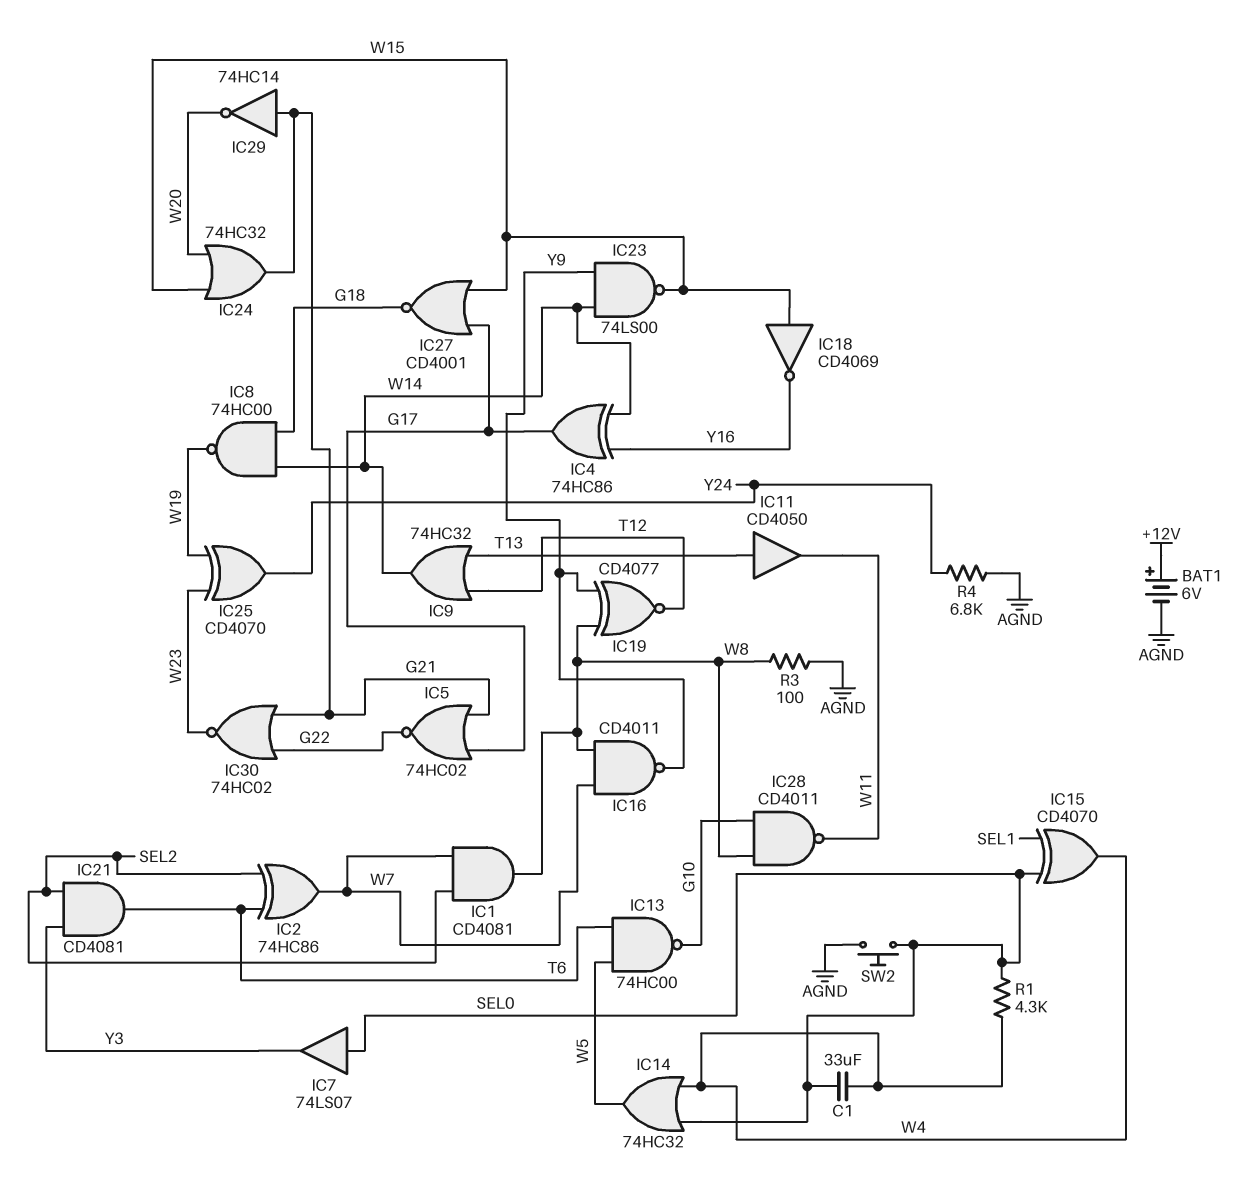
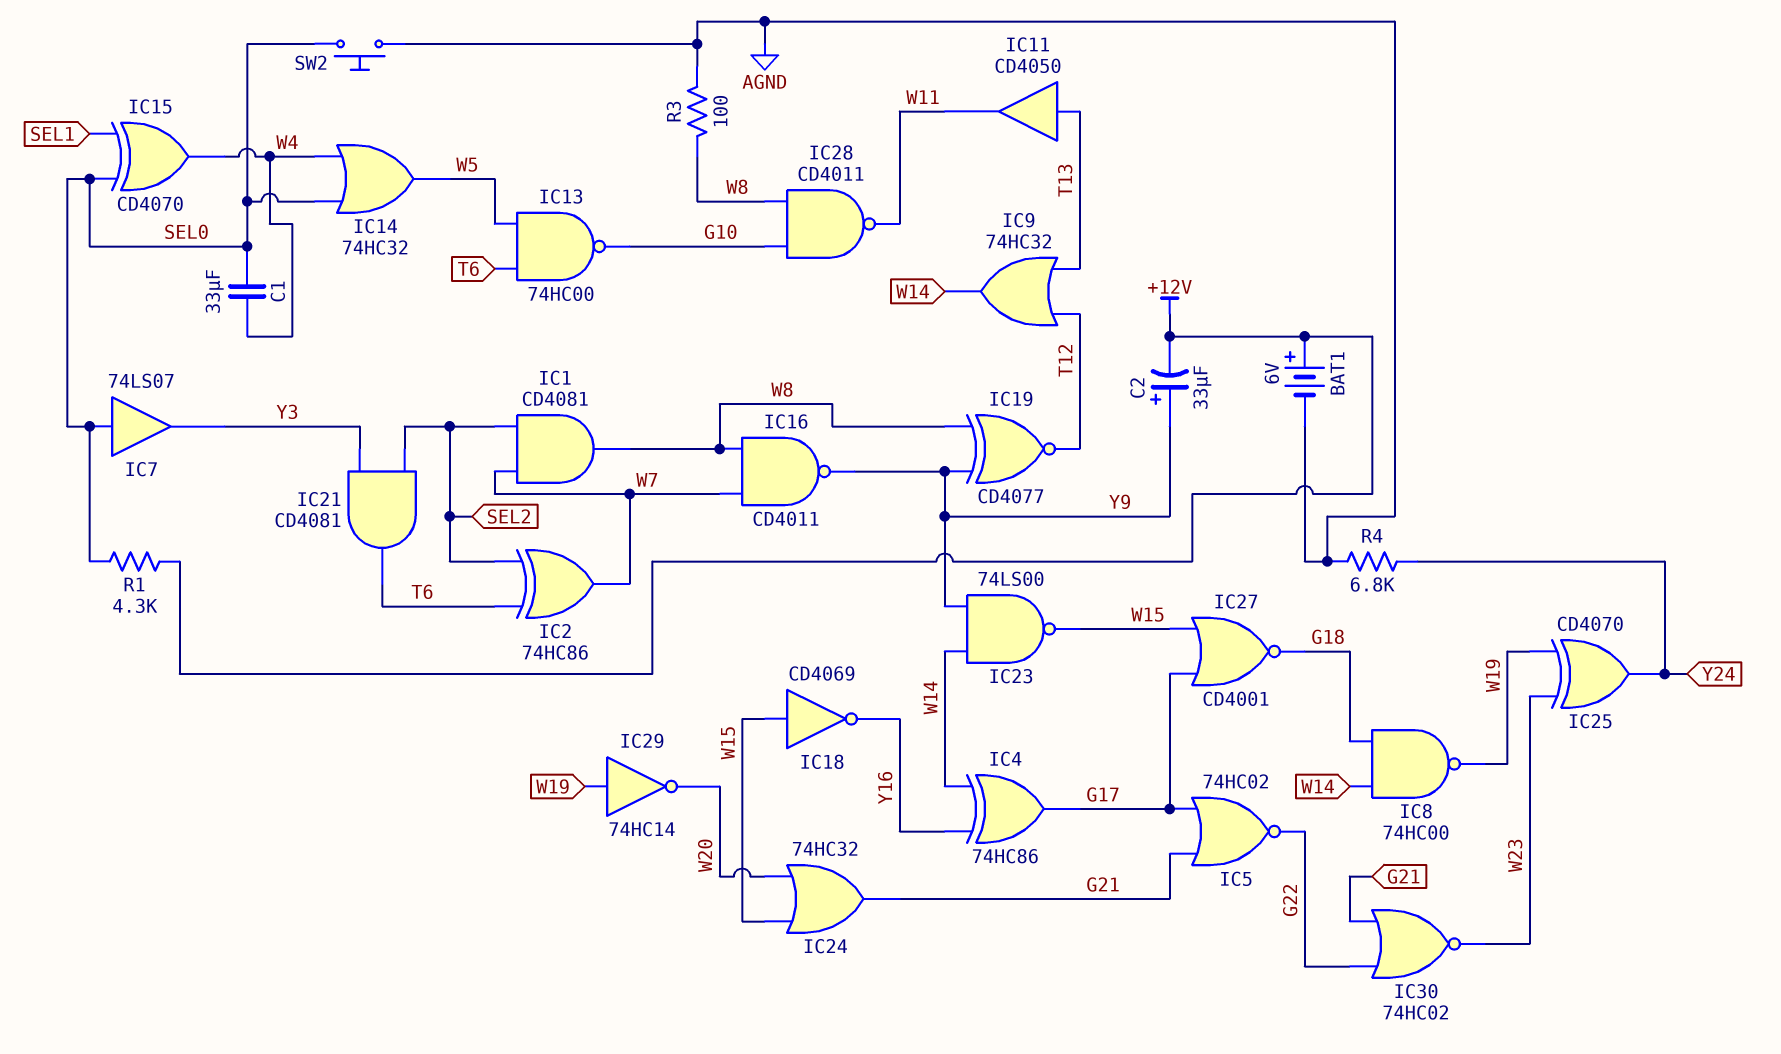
C2: none -> 33uF (plus Y9, minus +12V)
IC29: NOT 74HC14 (in G21, out W20) -> NOT 74HC14 (in W19, out W20)
R1: 4.3k (SEL0, W4) -> 4.3k (+12V, SEL0)

